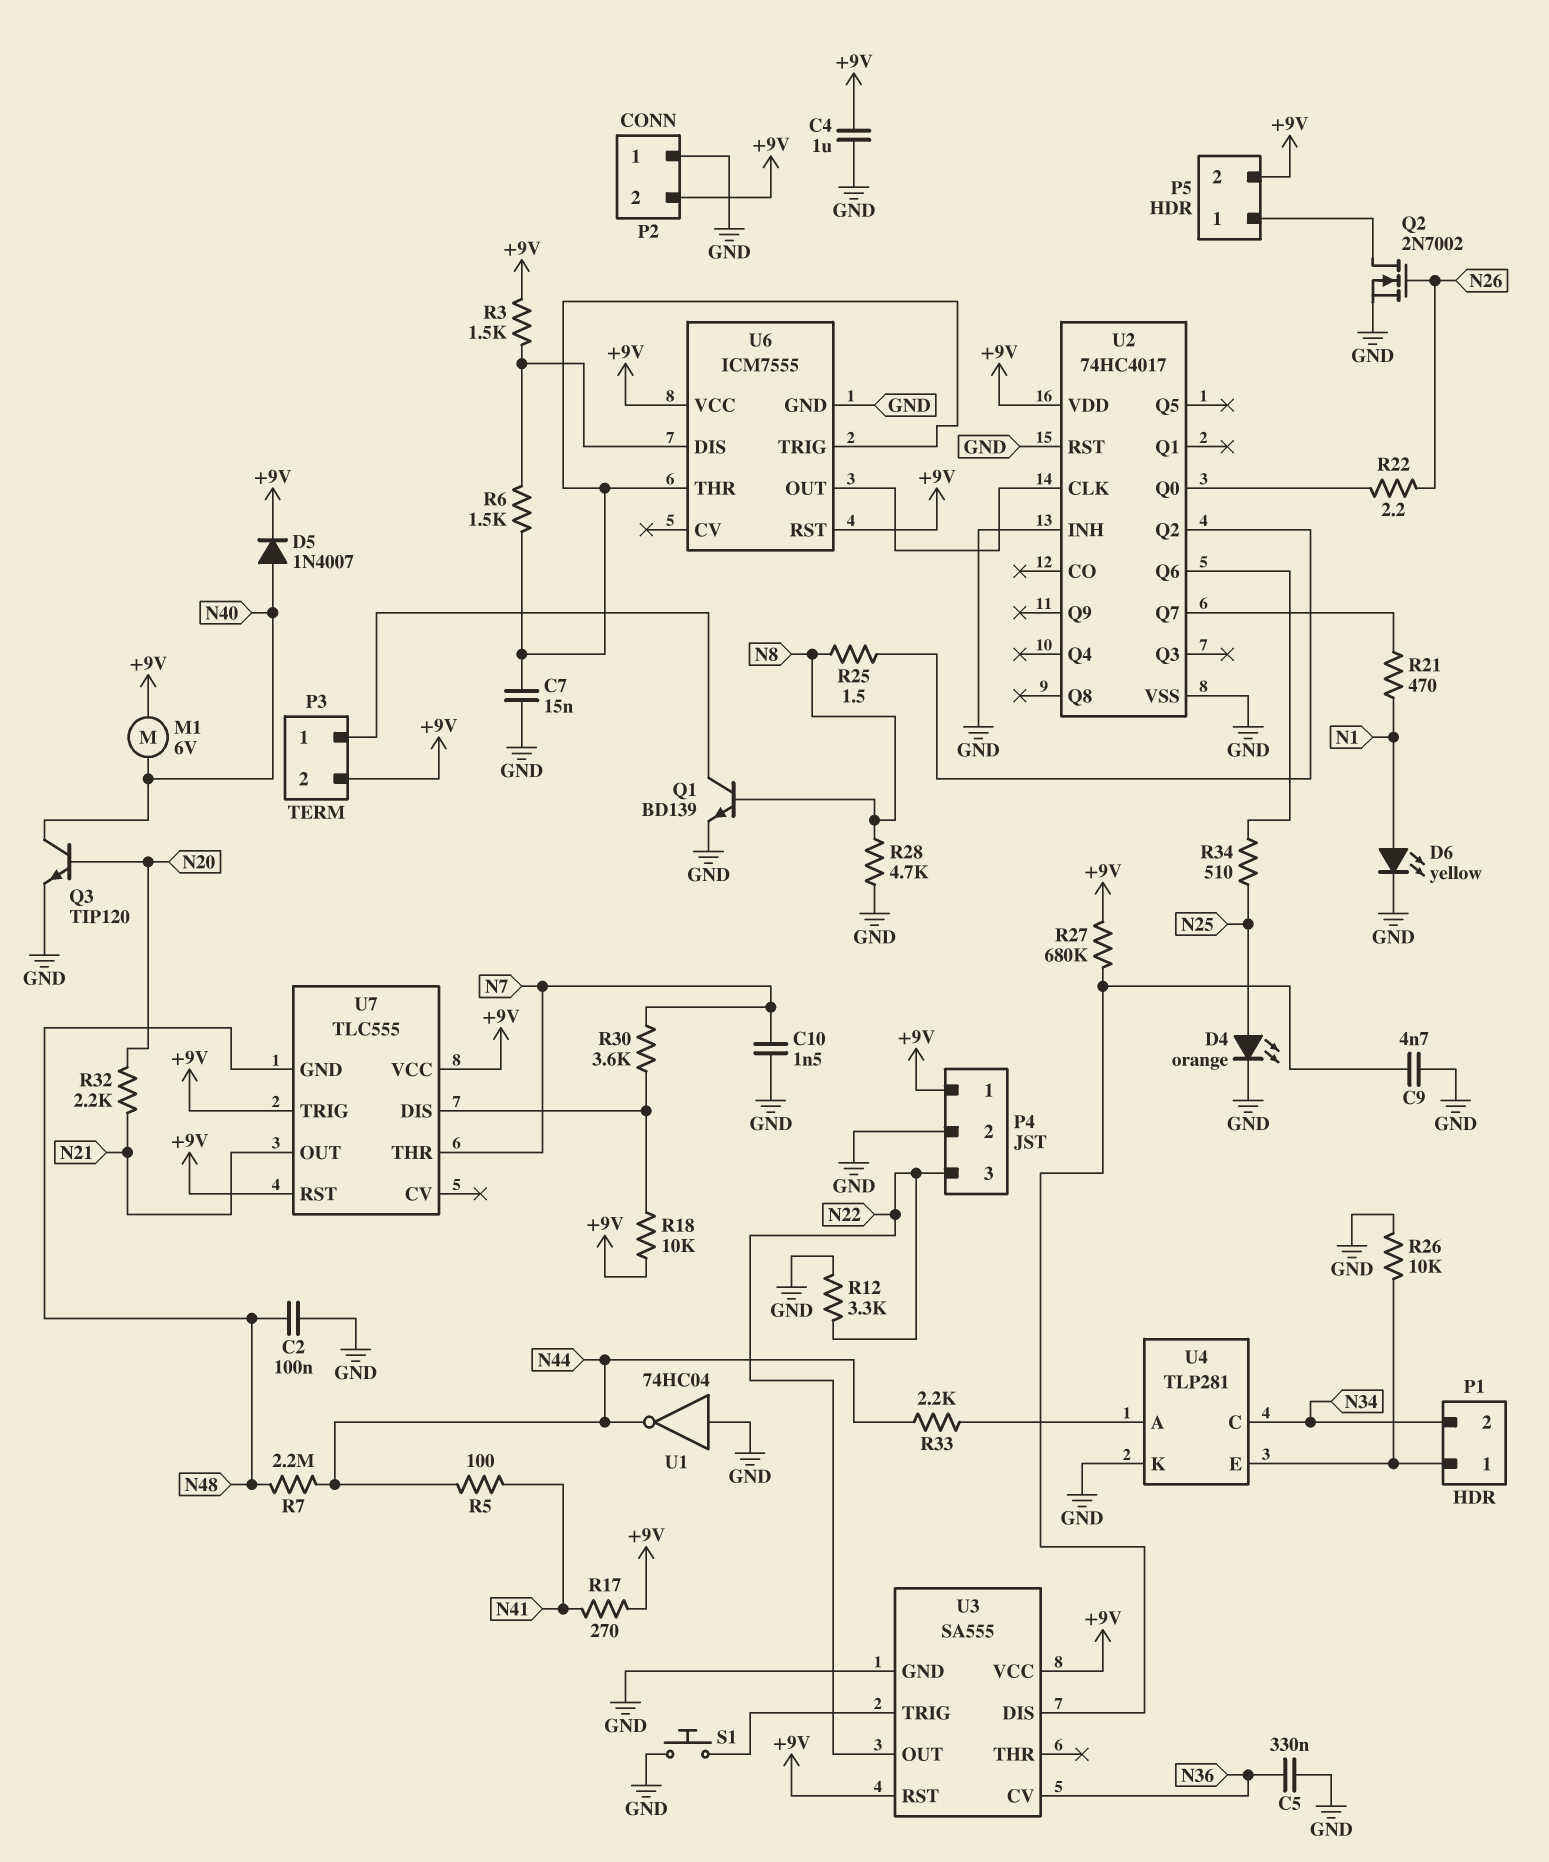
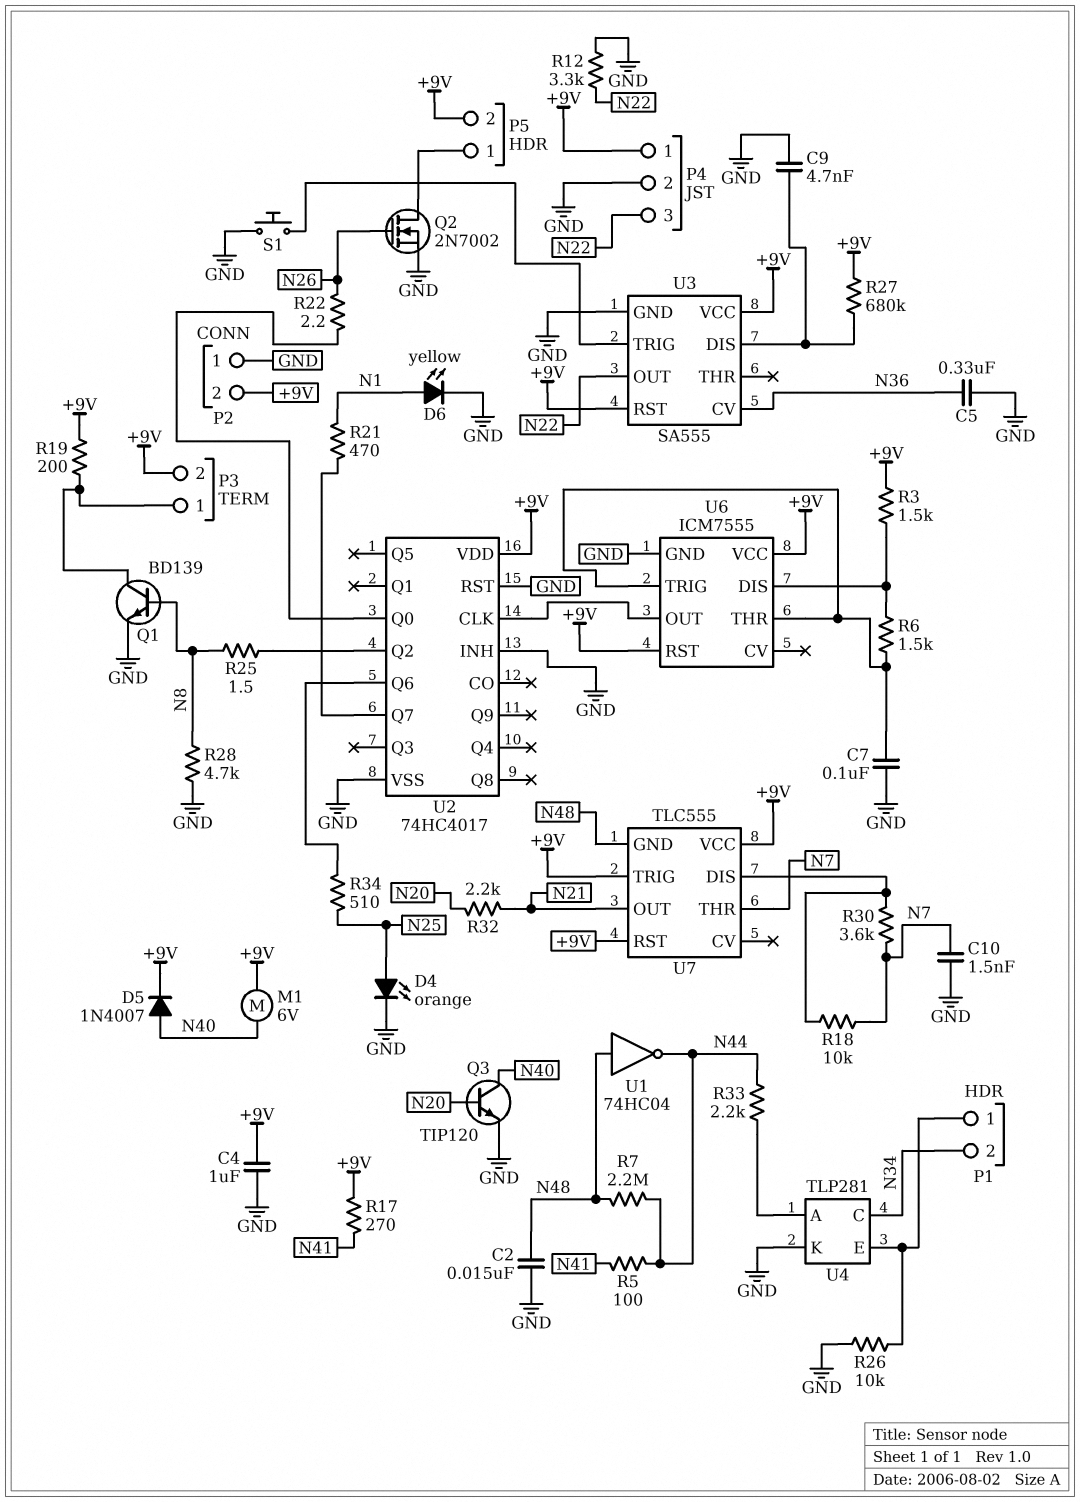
C2: 100nF (GND, N48) -> 15nF (GND, N48)
C7: 15nF (GND, U6/THR) -> 100nF (GND, U6/THR)
R18: 10k (+9V, U7/DIS) -> 10k (N7, U7/DIS)
R19: none -> 200 (+9V, P3/1)
U1: NOT 74HC04 (in GND, out N44) -> NOT 74HC04 (in N48, out N44)

